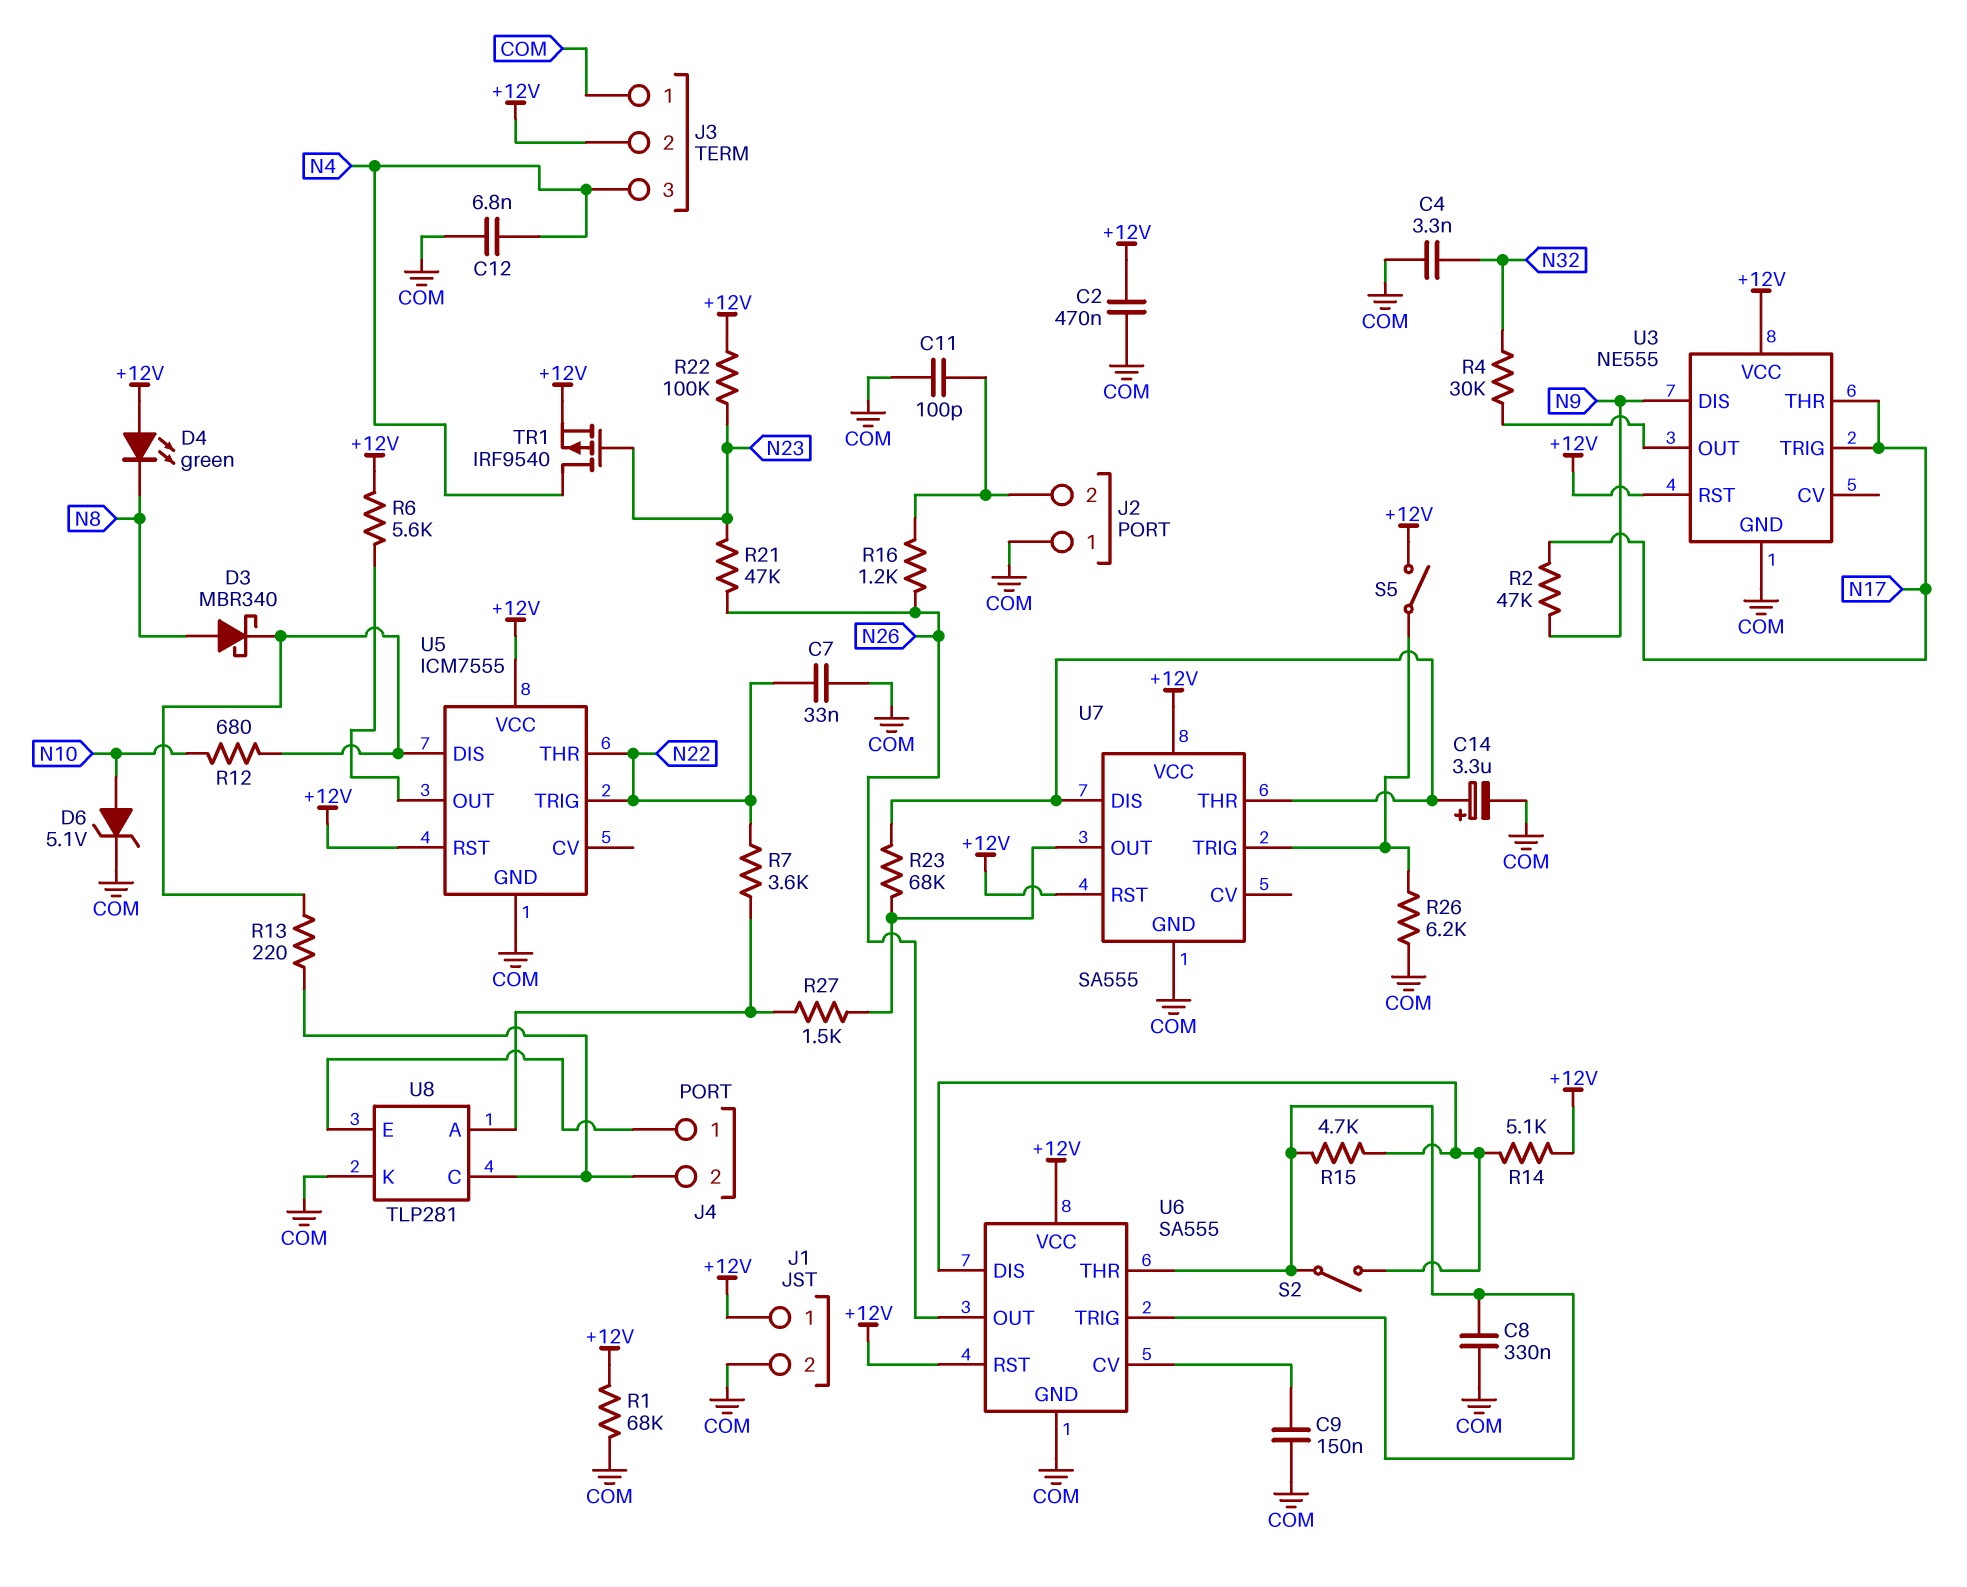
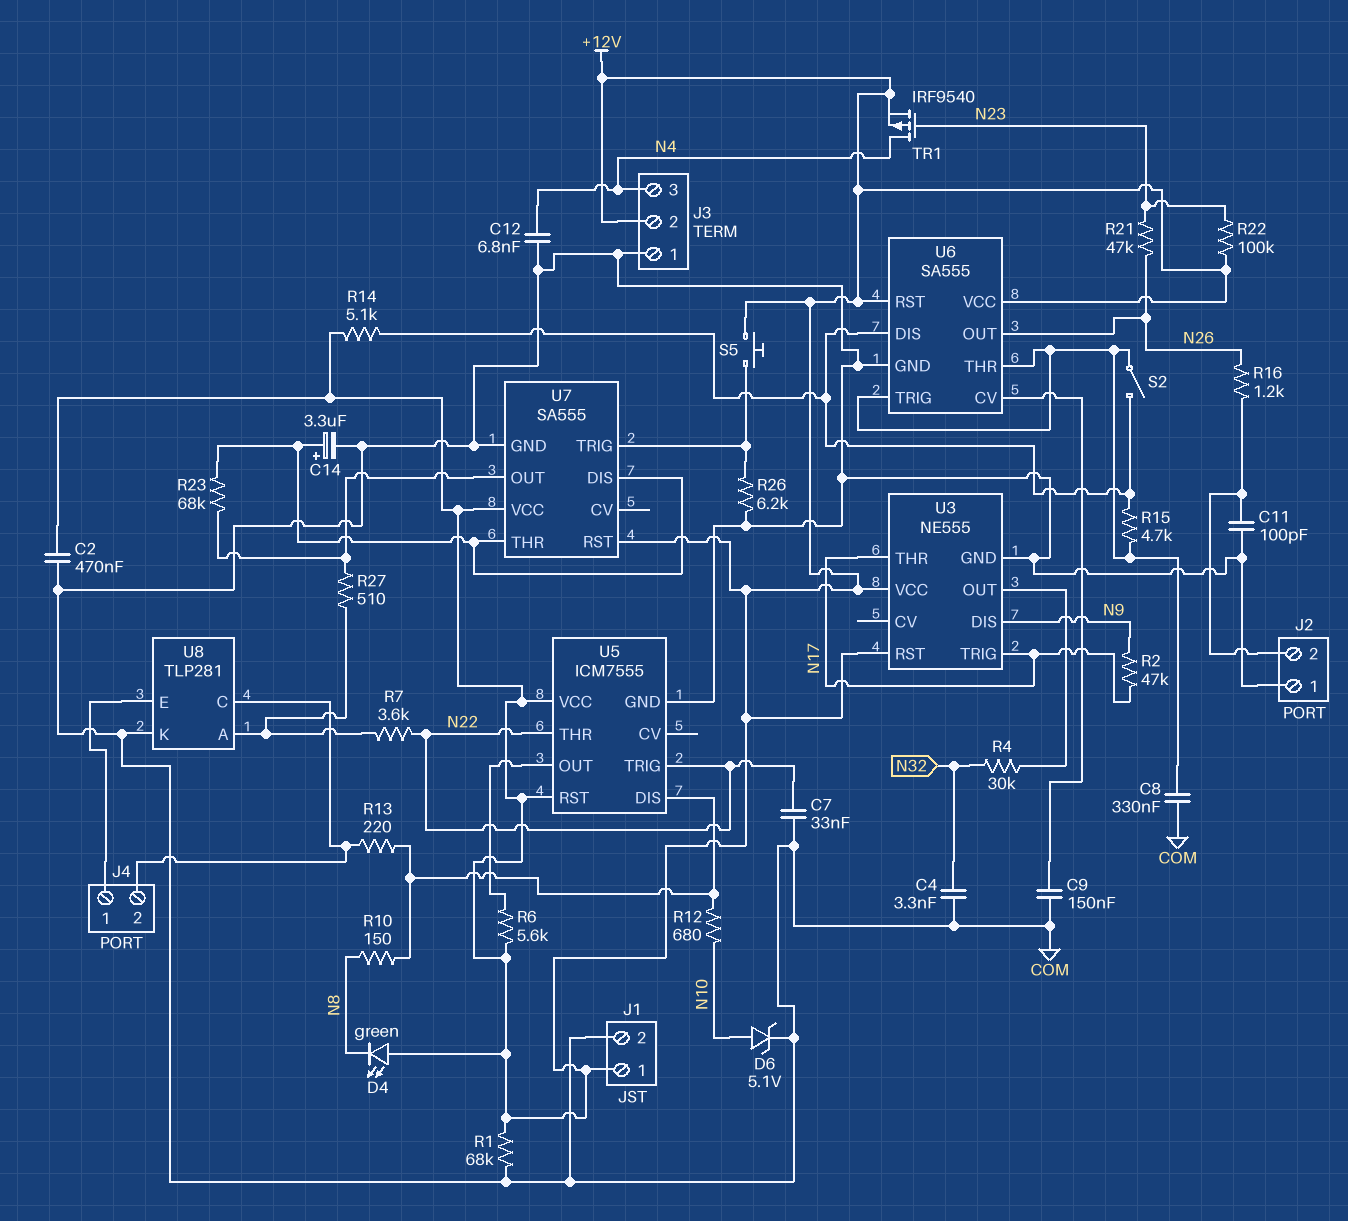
D3: schottky MBR340 (A N8, K U5/DIS) -> none
R10: none -> 150 (N8, U5/DIS)
R27: 1.5k (U7/OUT, U8/A) -> 510 (U7/OUT, U8/A)
S5: switch (+12V, U7/TRIG) -> button (+12V, U7/TRIG)

